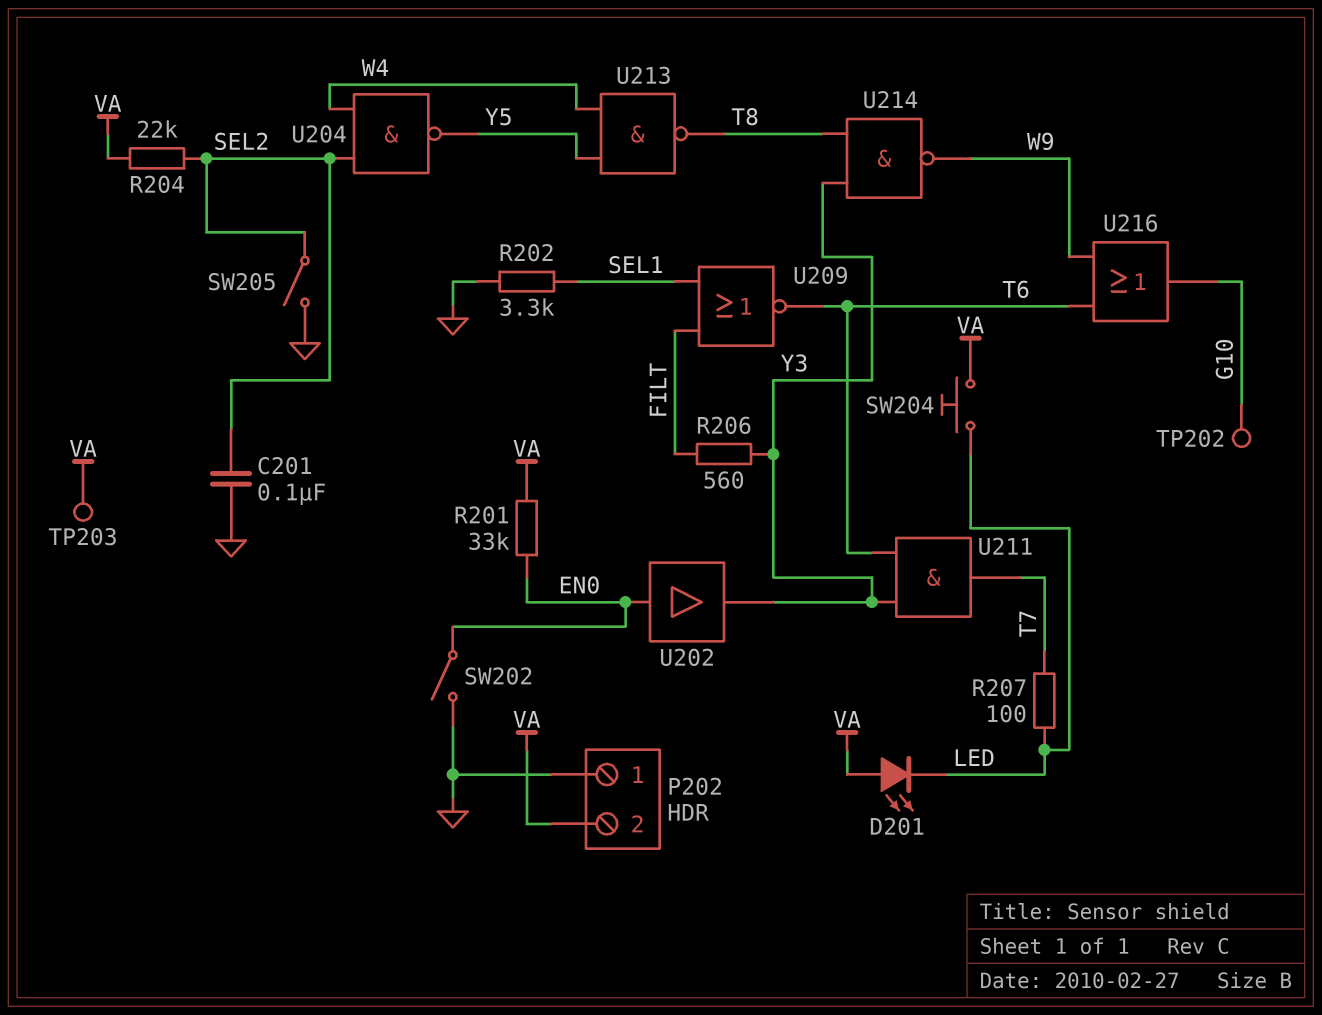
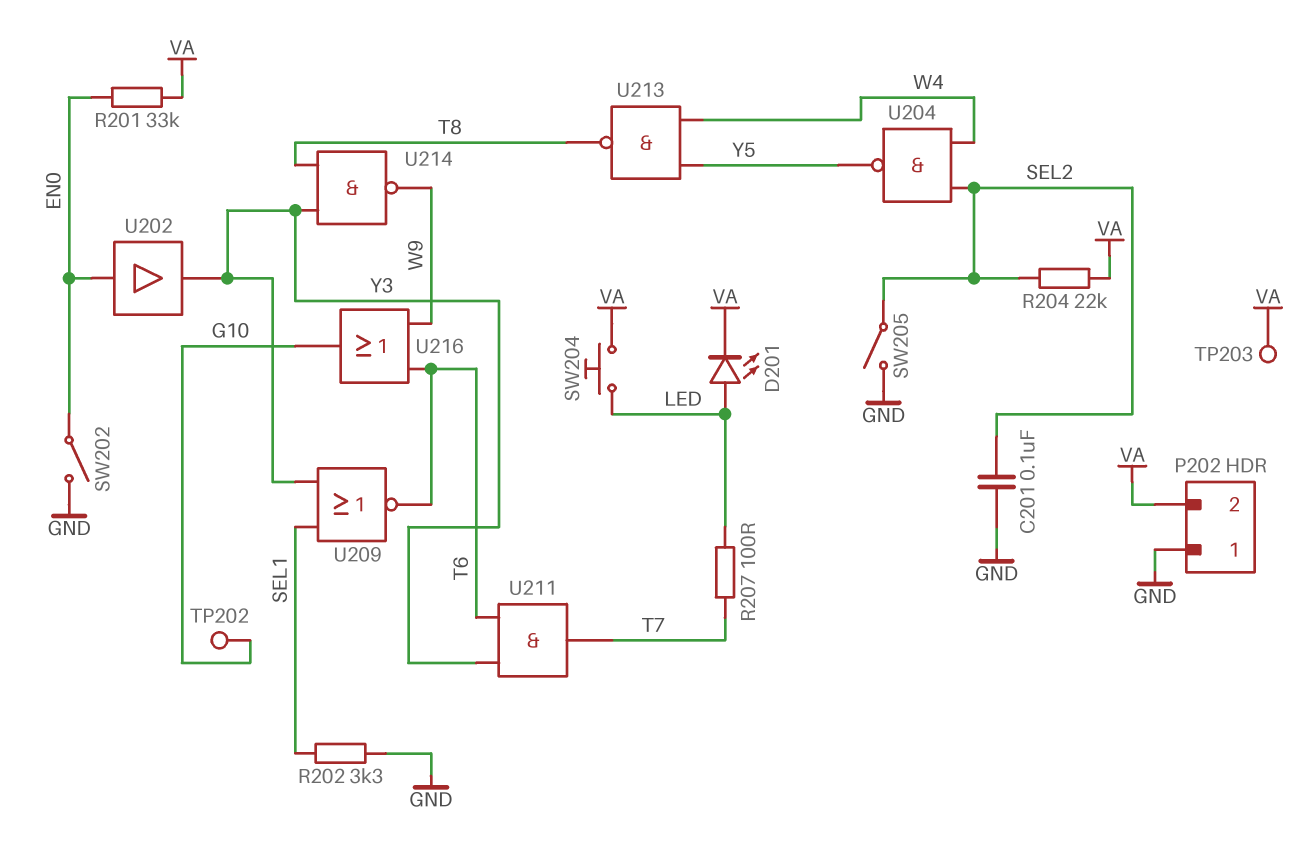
D201: LED (A VA, K LED) -> LED (A LED, K VA)
R206: 560 (FILT, Y3) -> none
U209: NOR (in FILT, in SEL1, out T6) -> NOR (in SEL1, in Y3, out T6)

